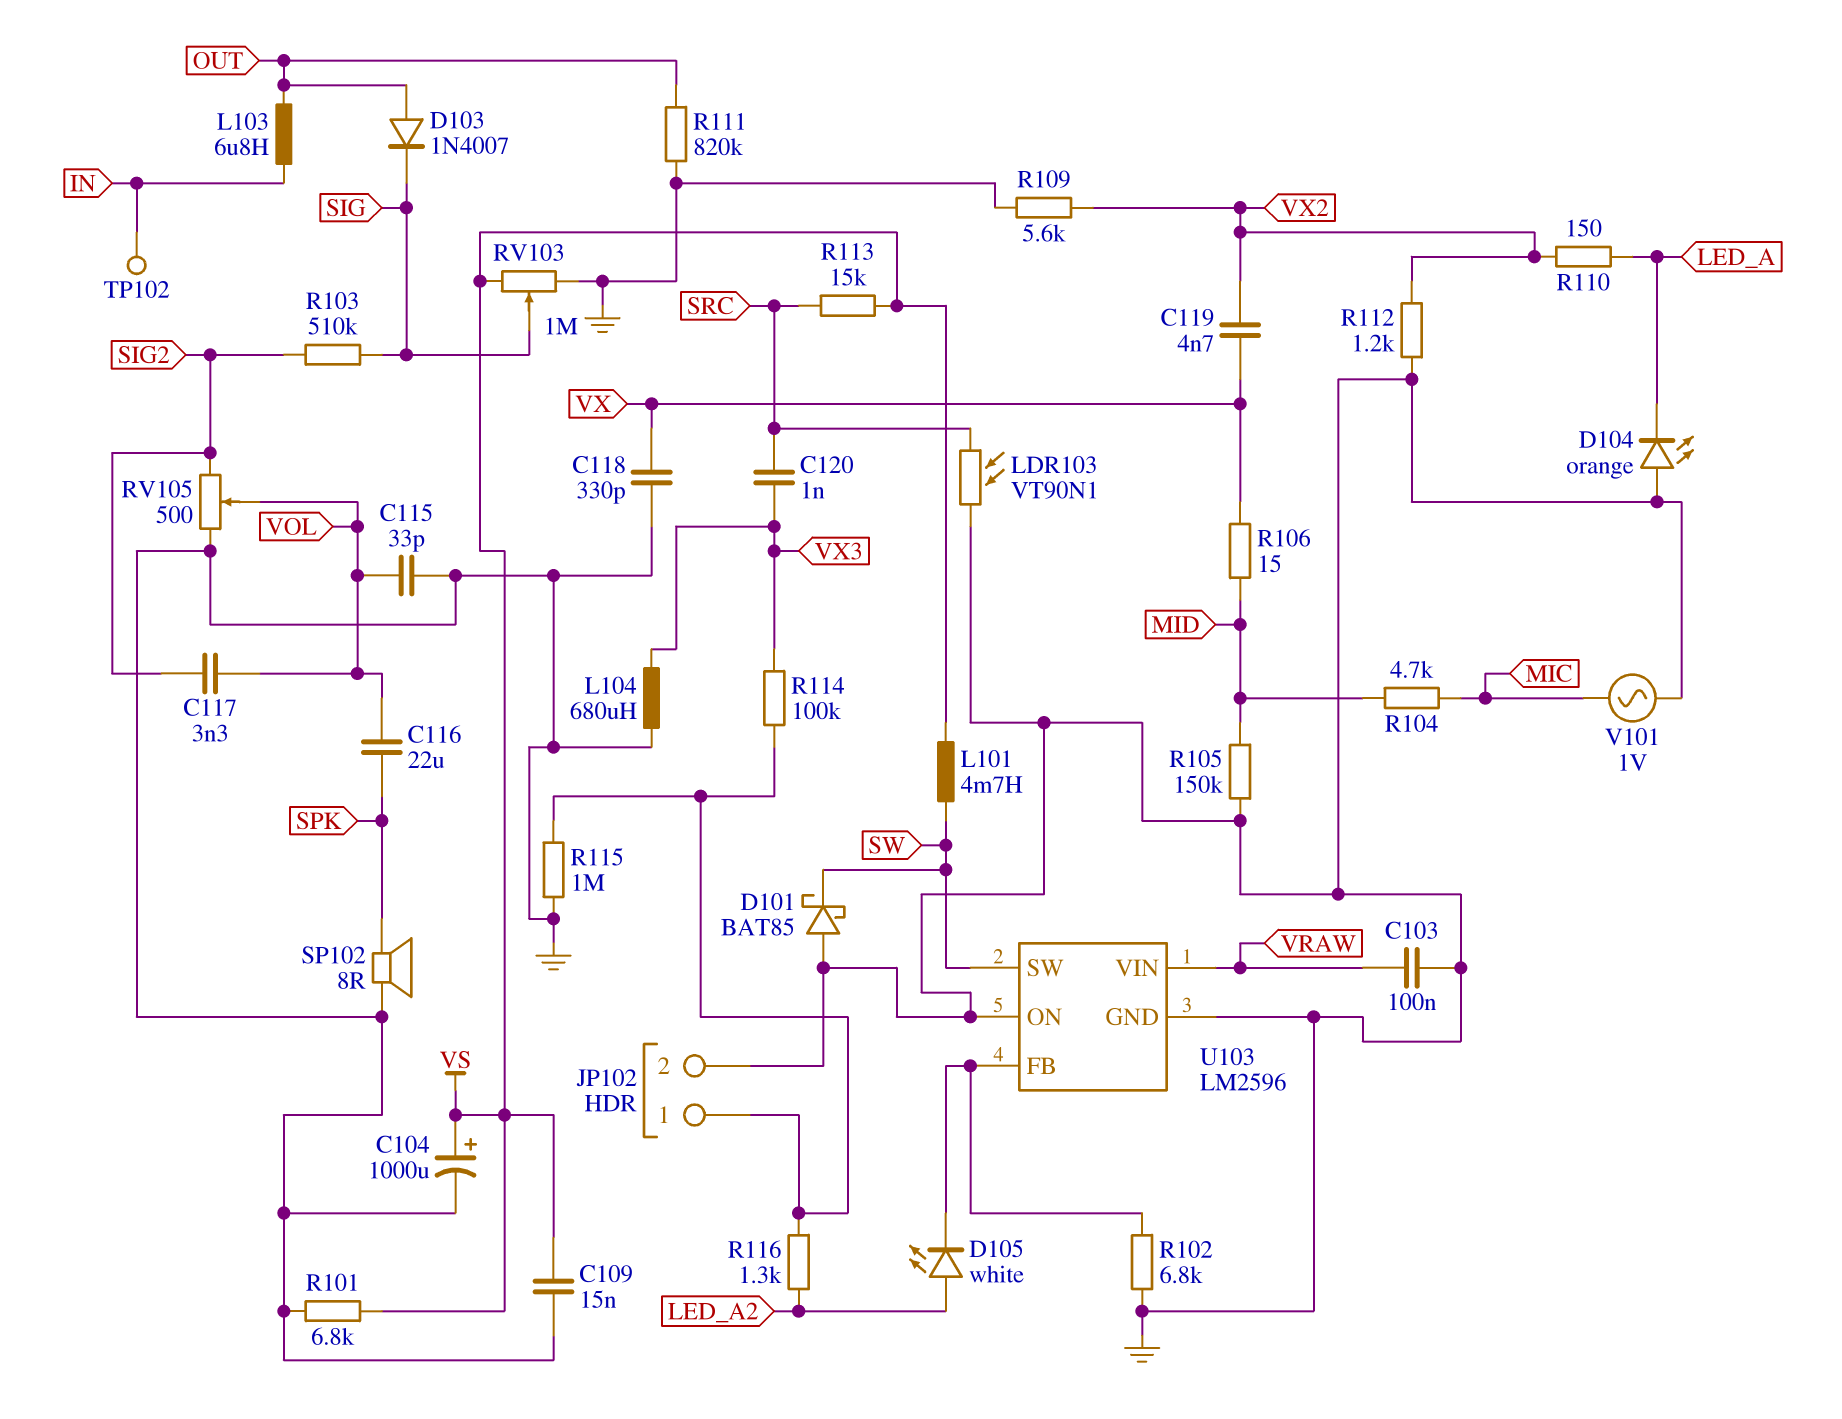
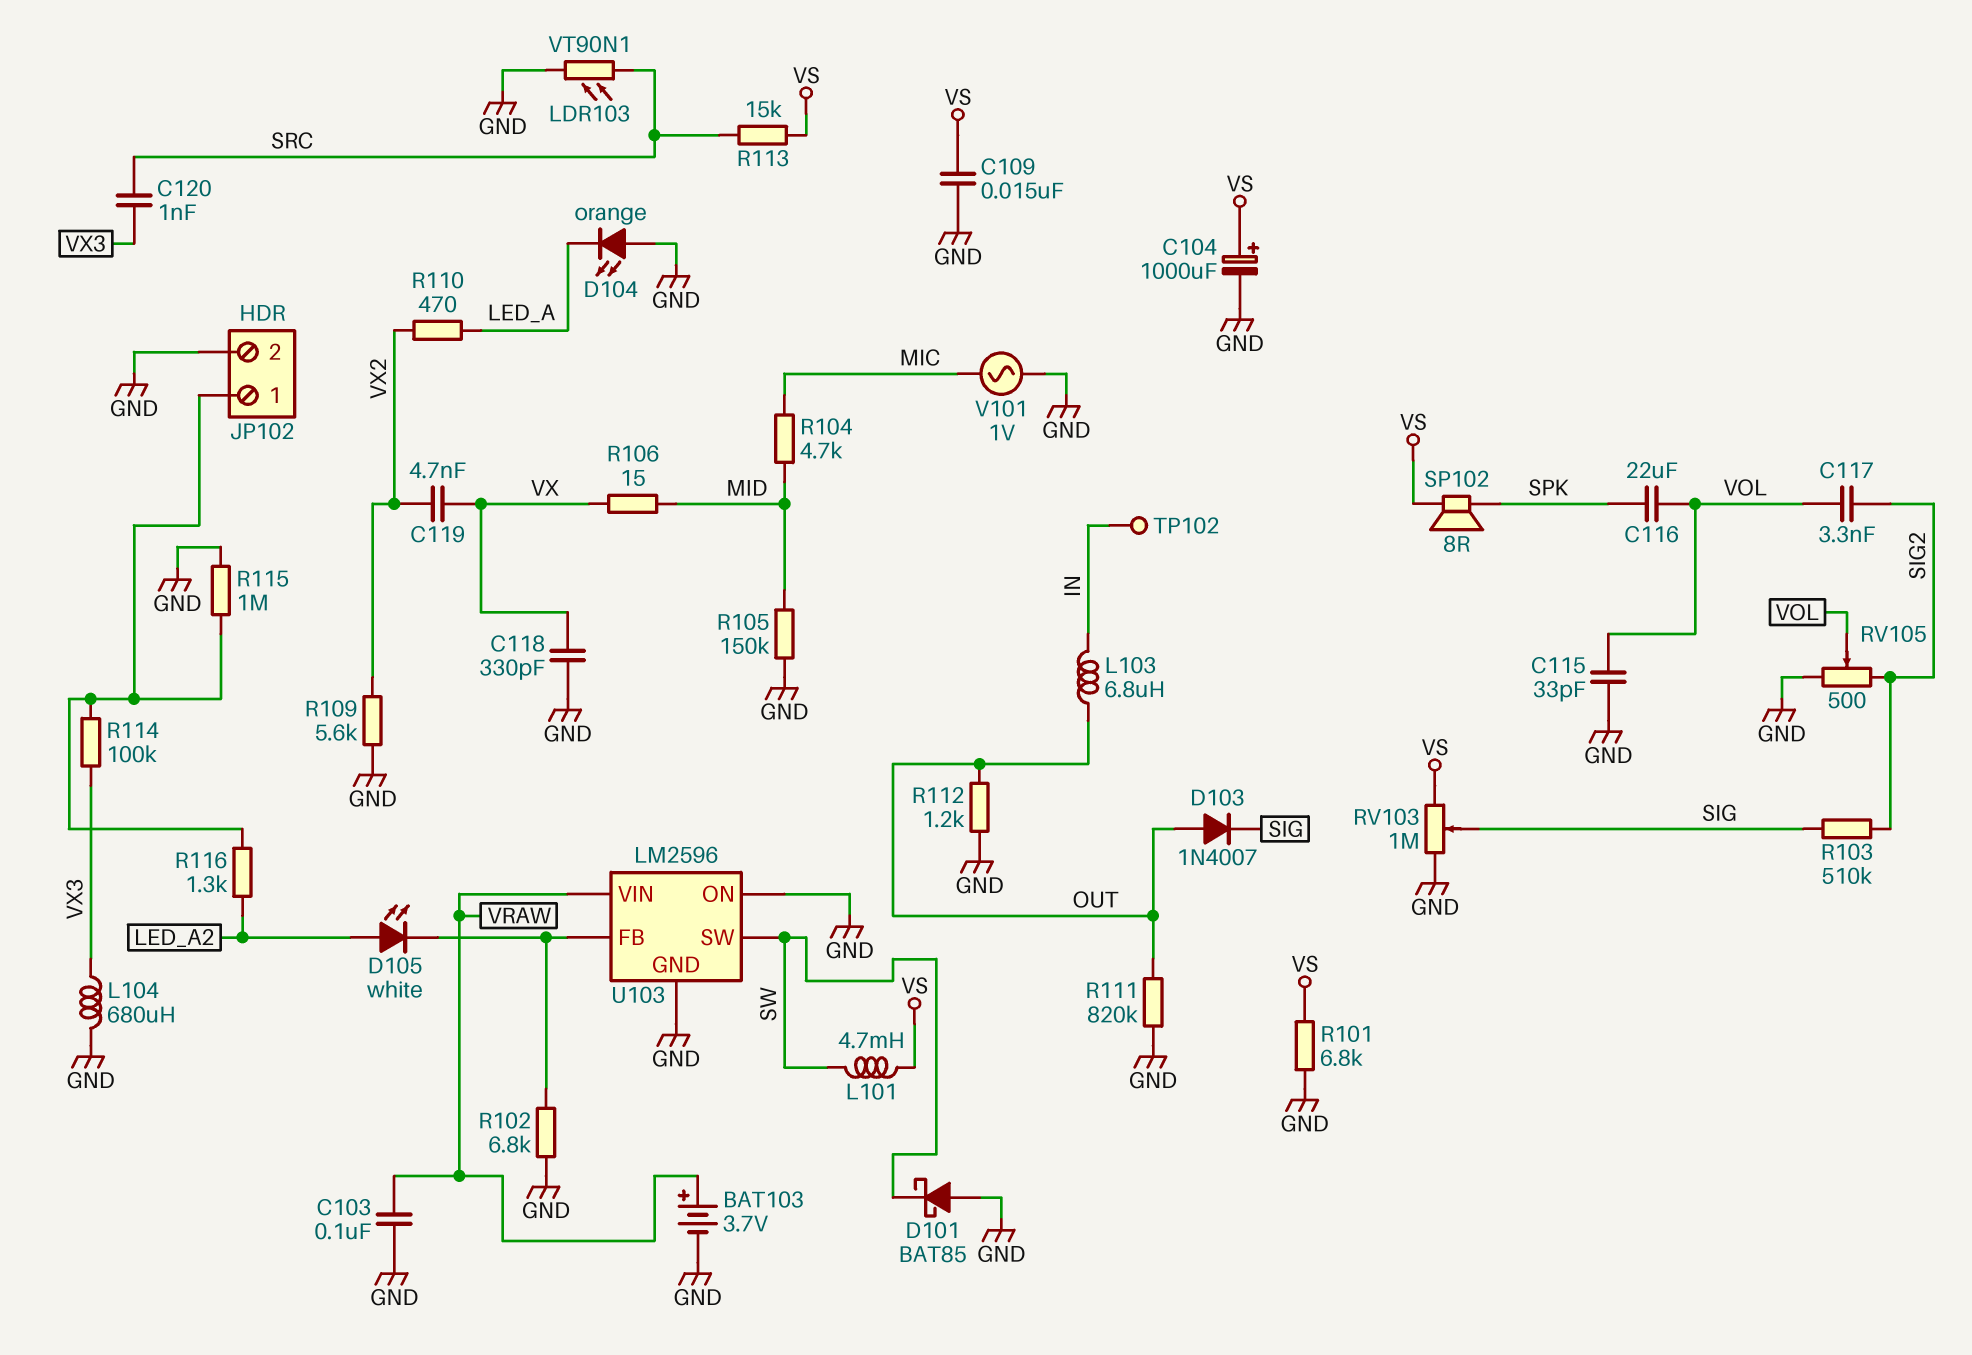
BAT103: none -> 3.7V (plus VRAW, minus GND)
R110: 150 (LED_A, VX2) -> 470 (LED_A, VX2)
R112: 1.2k (GND, VX2) -> 1.2k (GND, OUT)
SP102: speaker 8R (GND, SPK) -> speaker 8R (SPK, VS)

